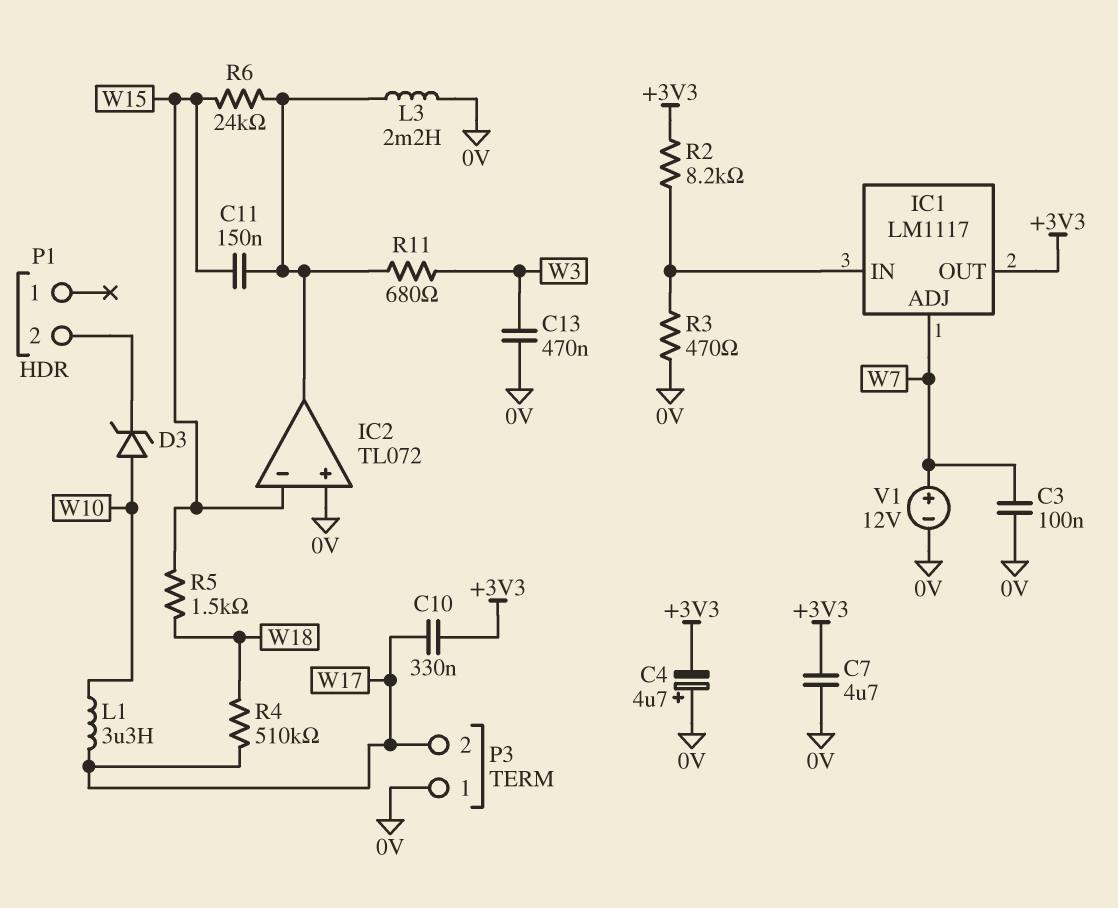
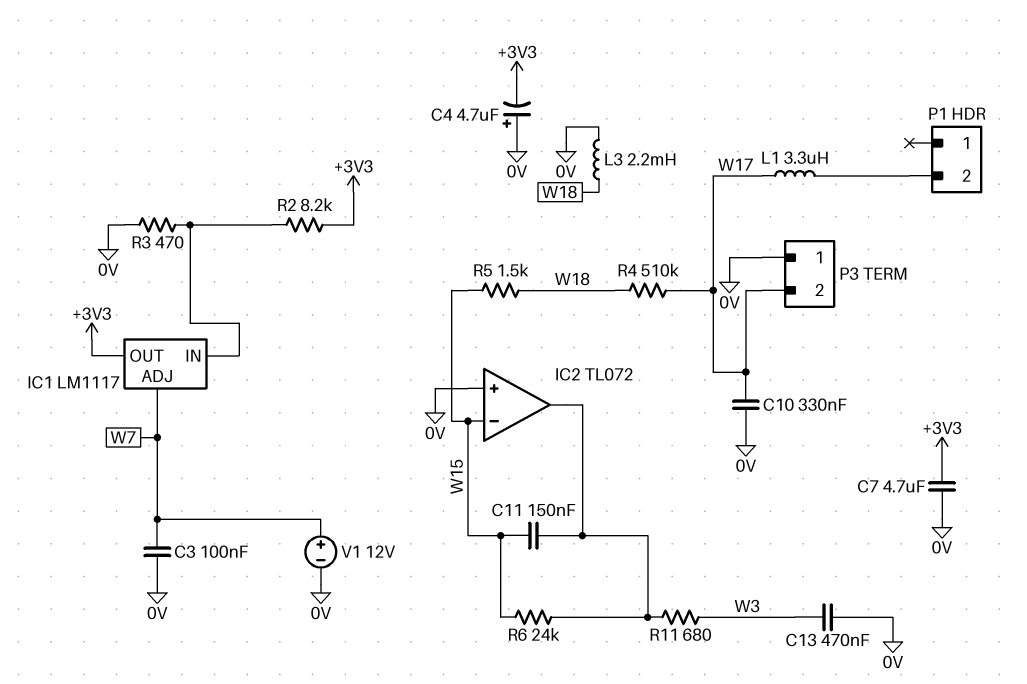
C10: 330nF (+3V3, W17) -> 330nF (0V, W17)
D3: zener (A W10, K P1/2) -> none
L1: 3.3uH (W10, W17) -> 3.3uH (P1/2, W17)
L3: 2.2mH (0V, IC2/out) -> 2.2mH (0V, W18)

